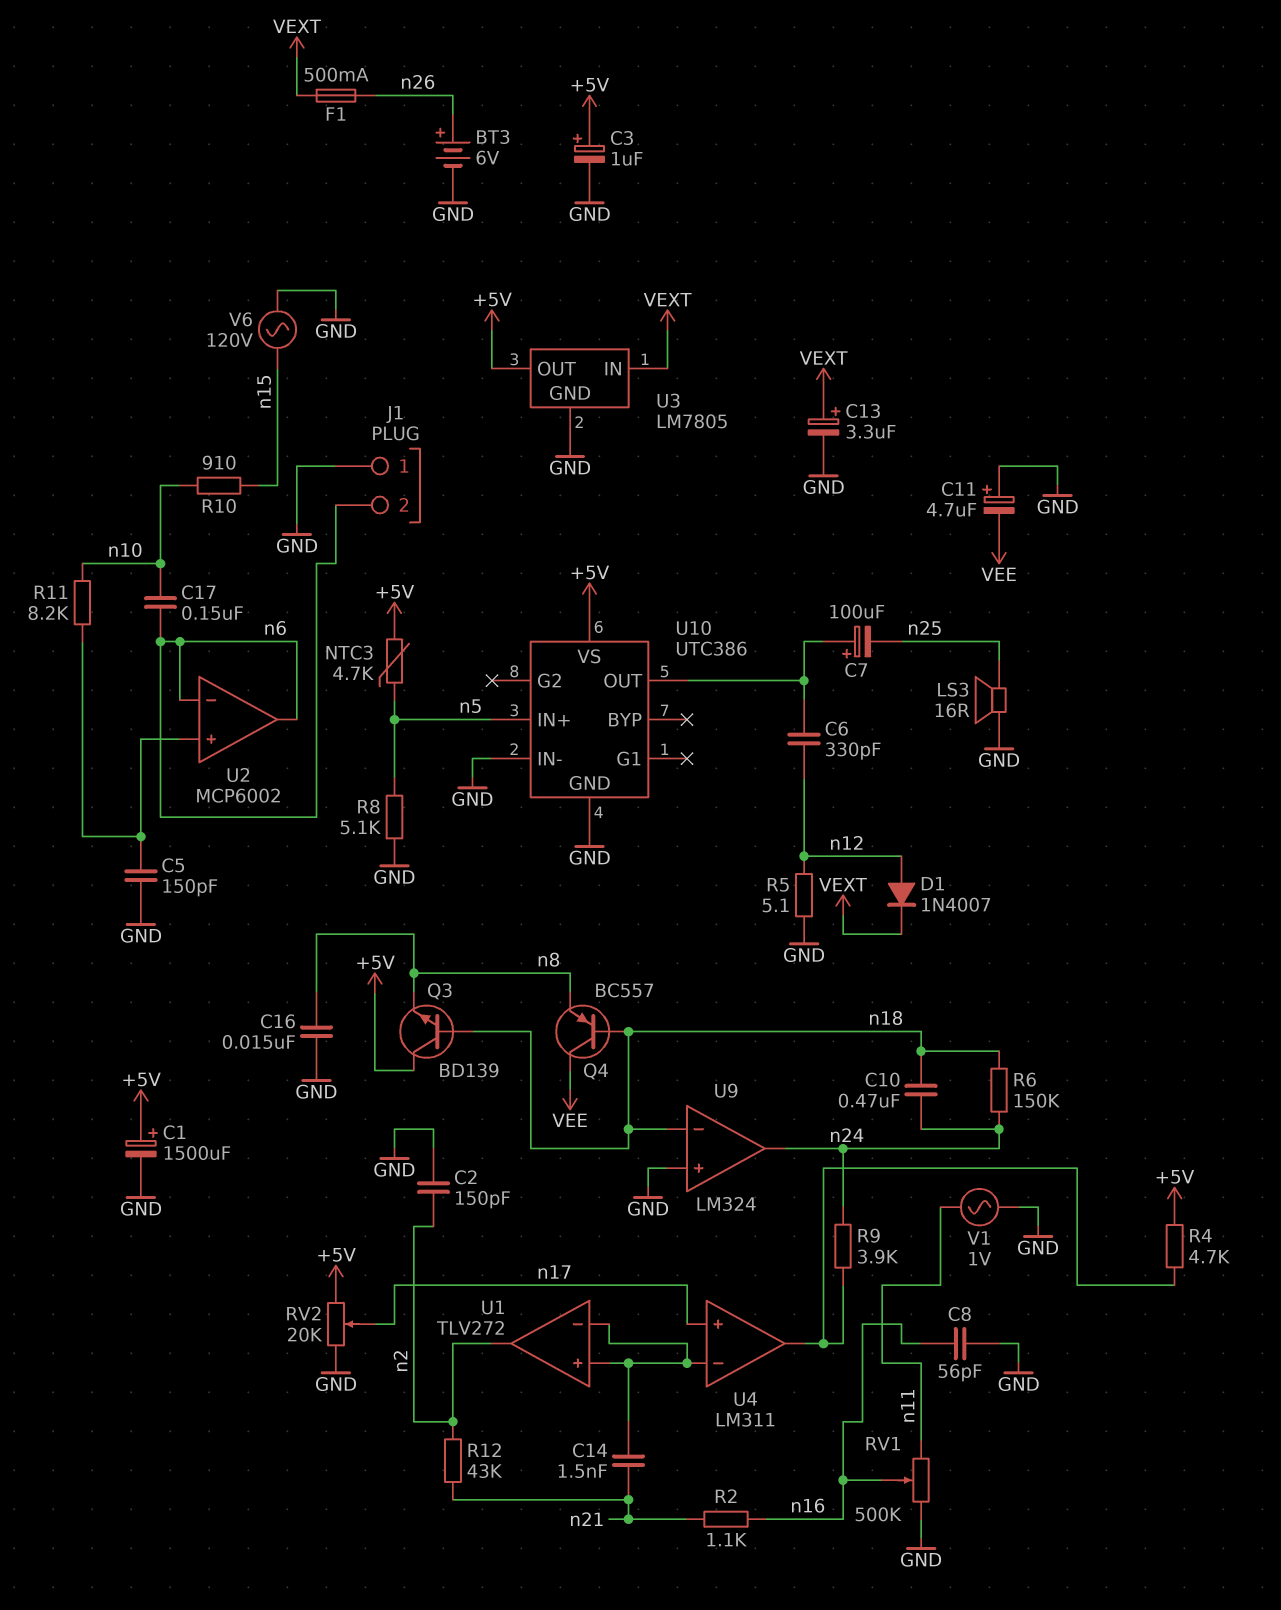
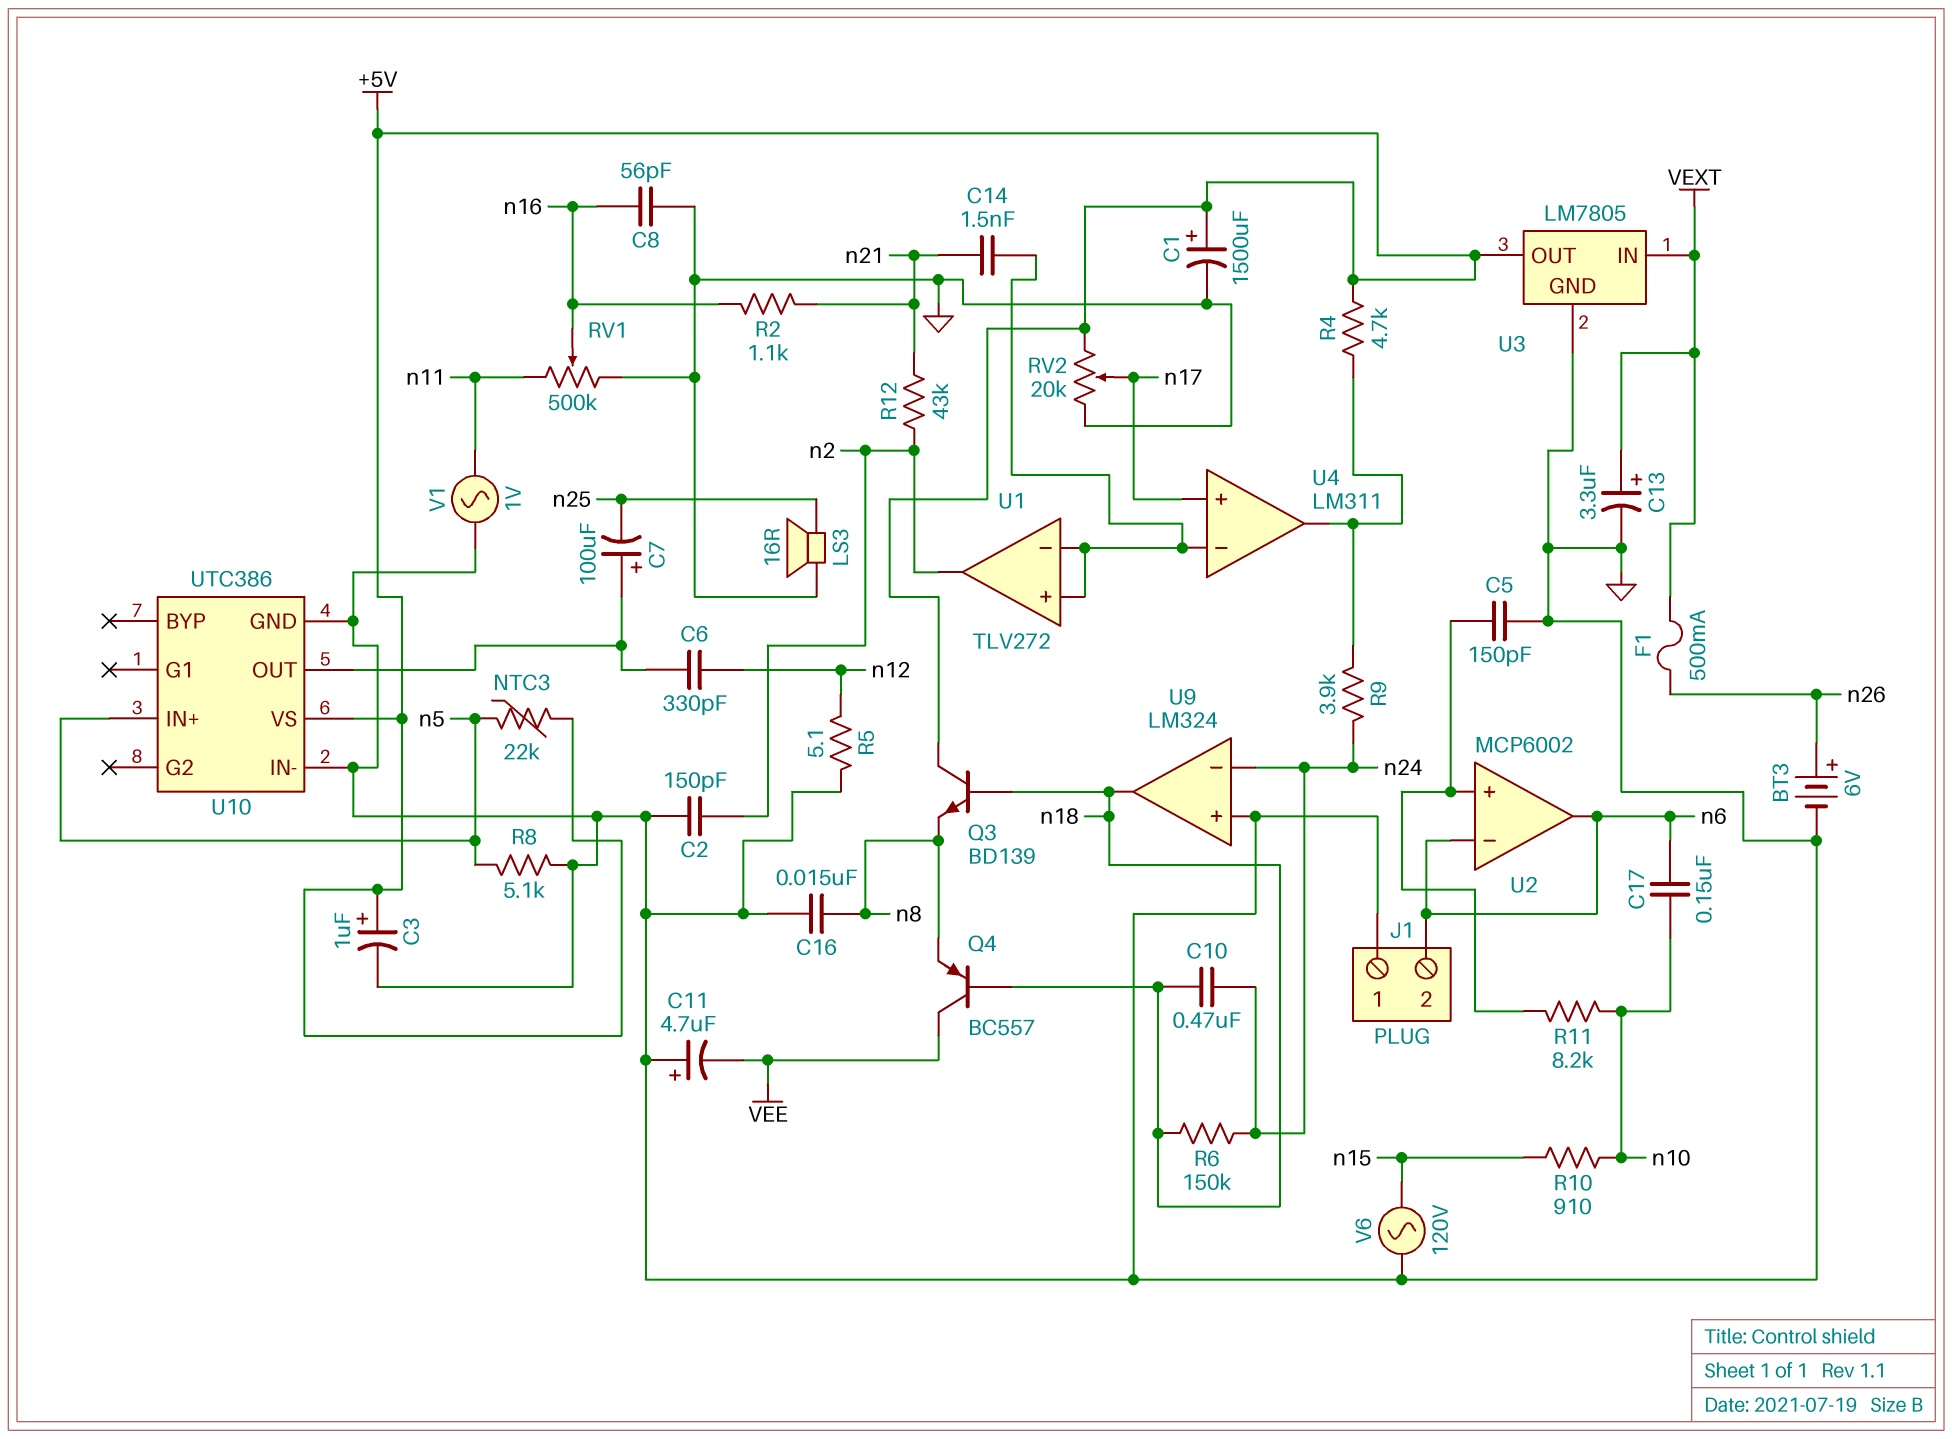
D1: diode 1N4007 (A n12, K VEXT) -> none
NTC3: 4.7k (+5V, n5) -> 22k (+5V, n5)
U9 pin in-: n18 -> n24
U9 pin out: n24 -> n18

